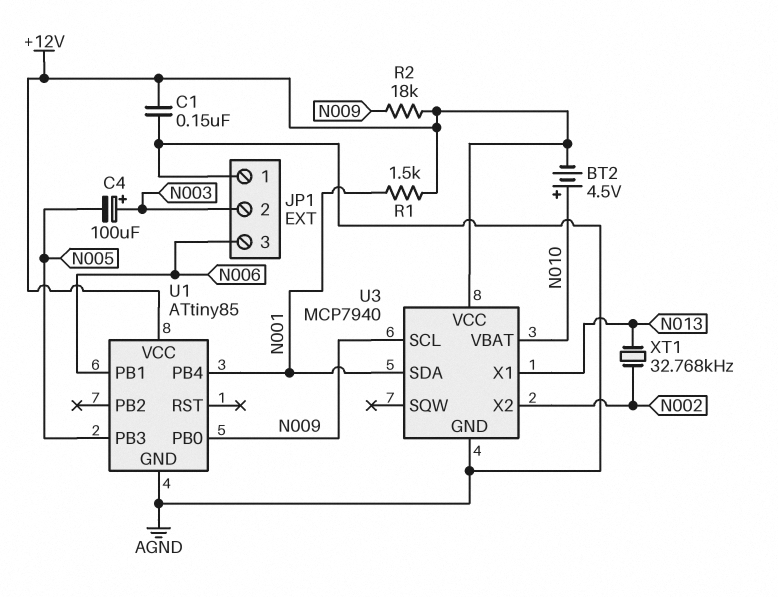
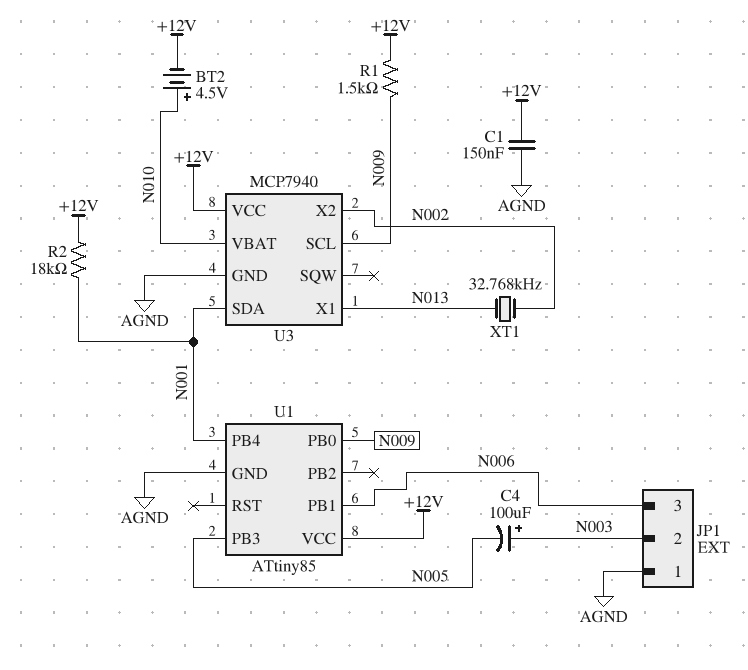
R1: 1.5k (+12V, N001) -> 1.5k (+12V, N009)
R2: 18k (+12V, N009) -> 18k (+12V, N001)

